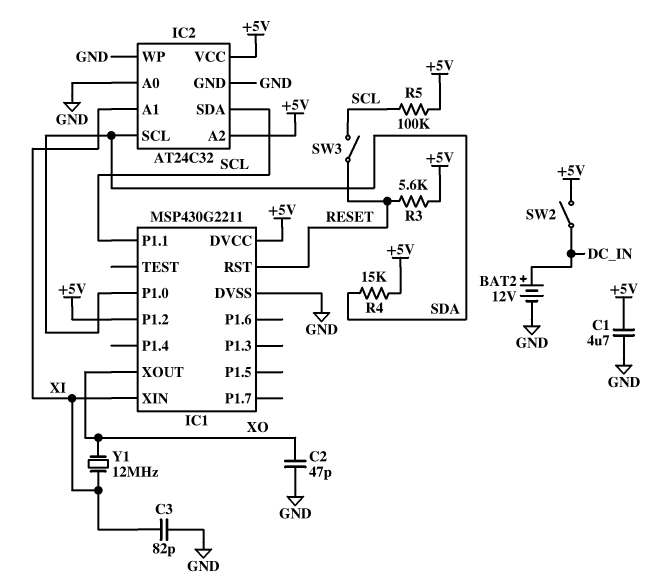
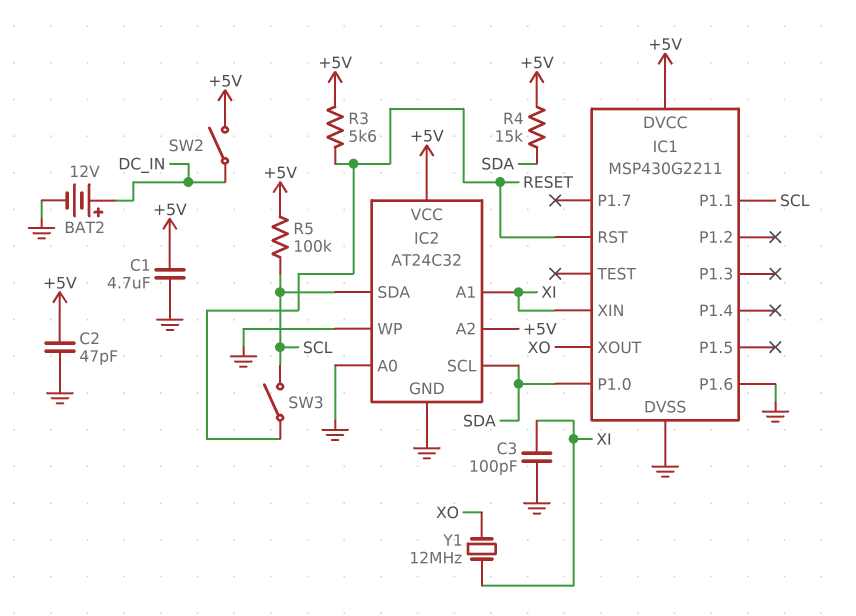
C2: 47pF (GND, XO) -> 47pF (+5V, GND)
C3: 82pF (GND, XI) -> 100pF (GND, XI)
IC1 pin P1.2: +5V -> none
IC1 pin P1.6: none -> GND

